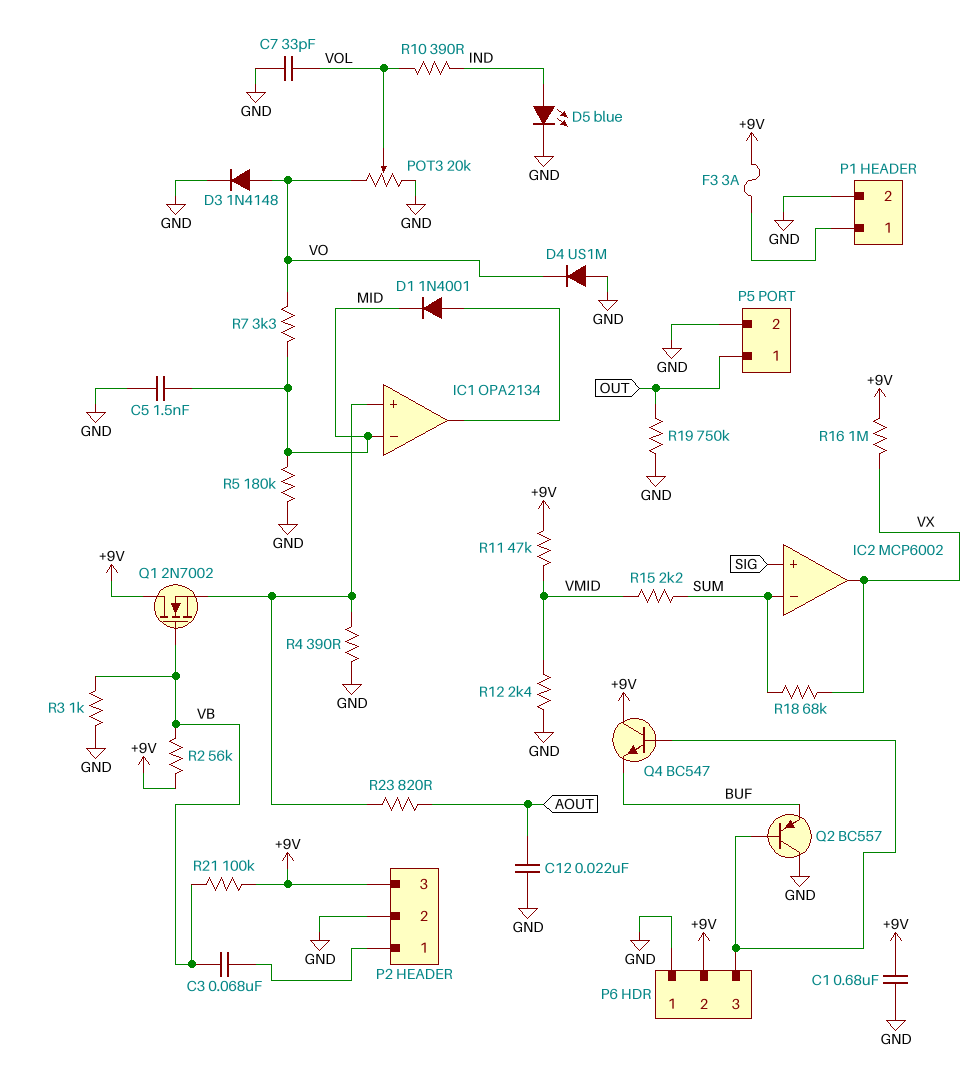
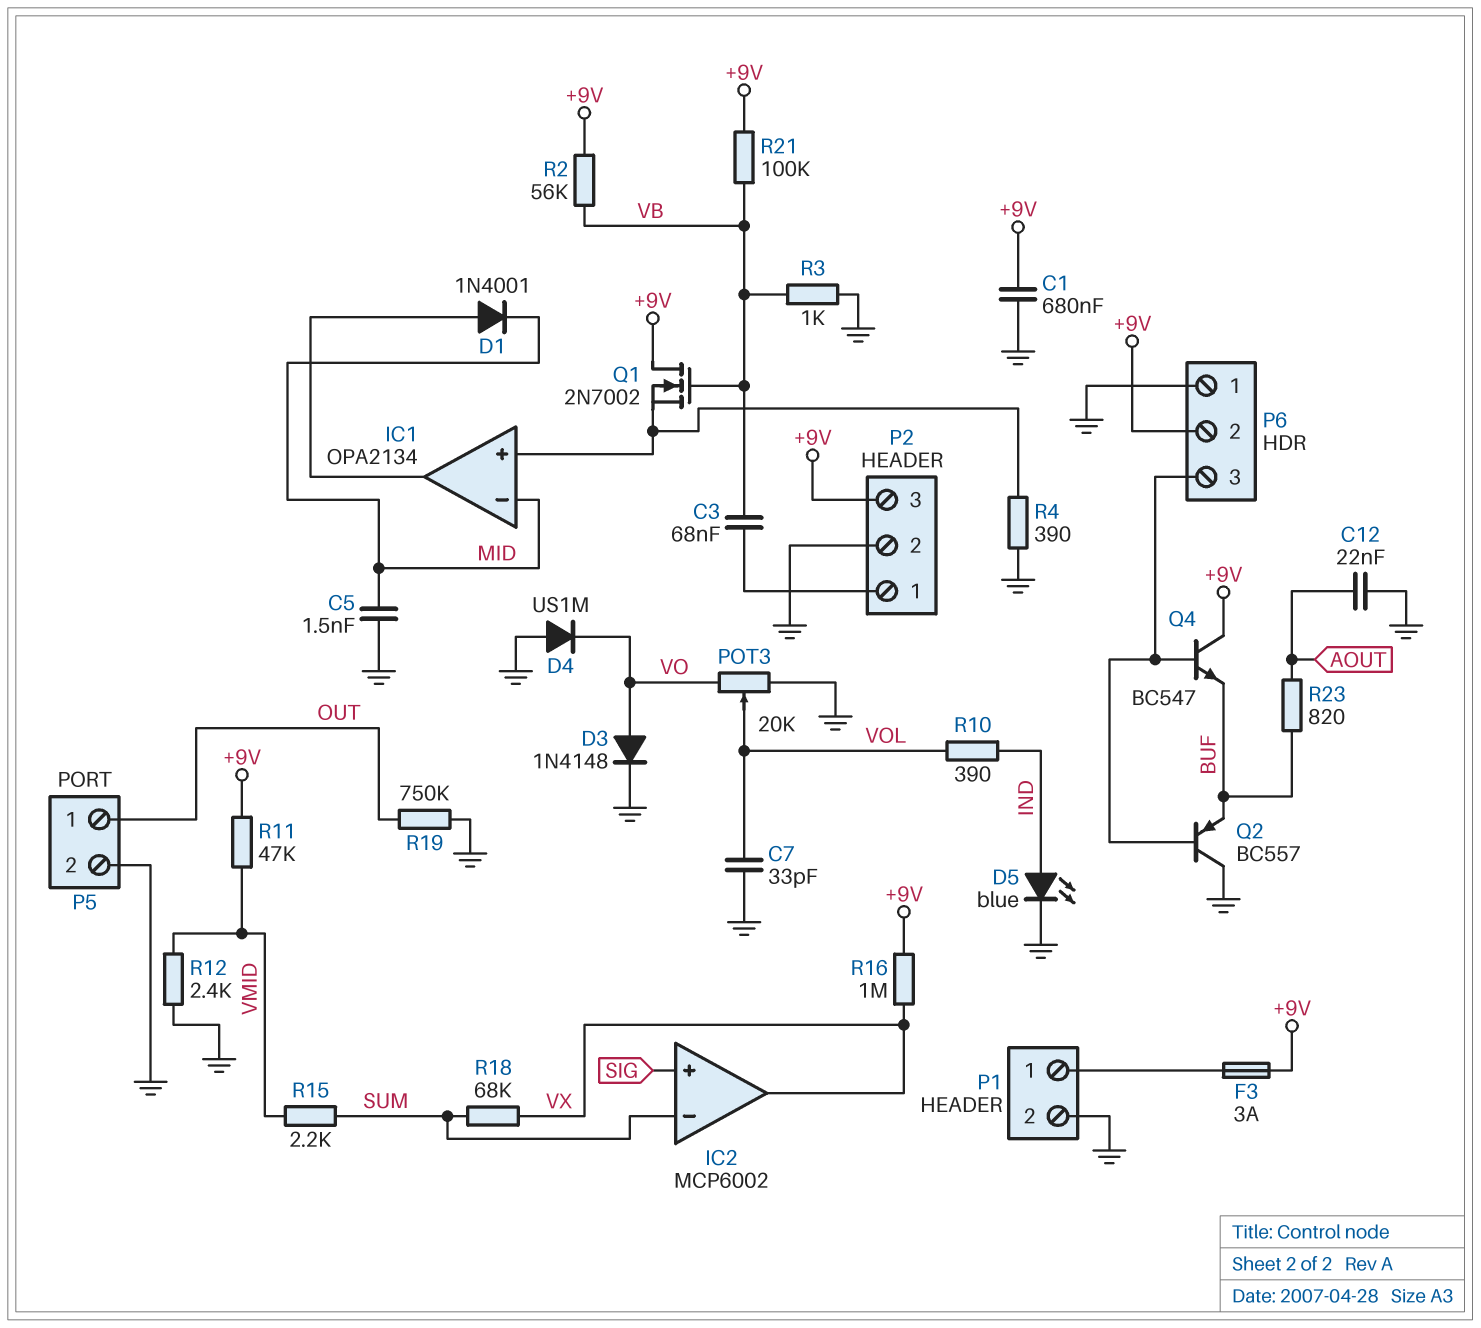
R5: 180k (GND, MID) -> none
R7: 3.3k (MID, VO) -> none
R23: 820 (AOUT, IC1/in+) -> 820 (AOUT, BUF)

